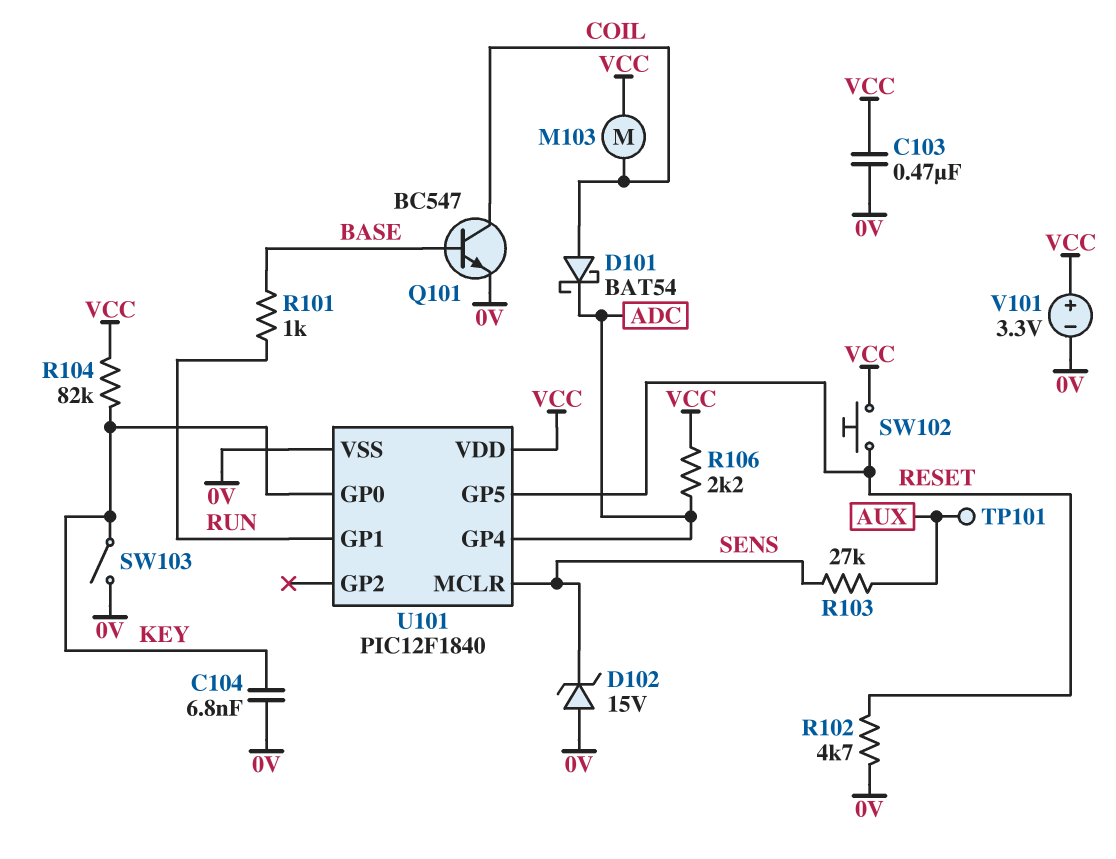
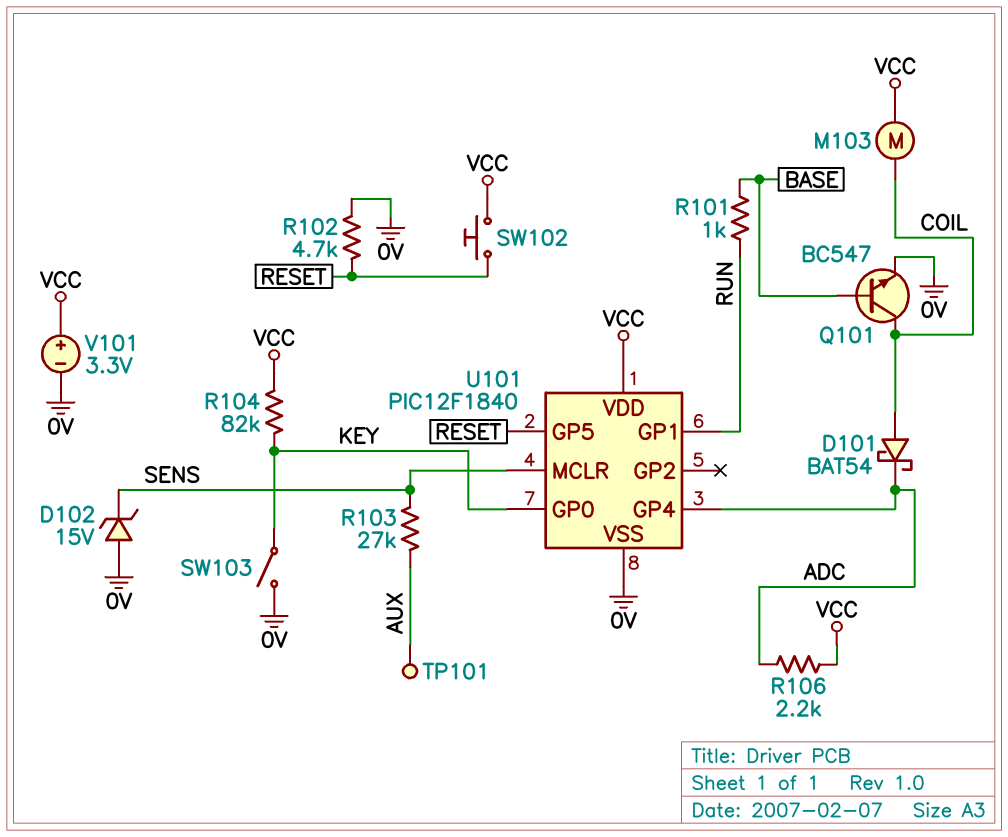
C103: 470nF (0V, VCC) -> none
C104: 6.8nF (0V, KEY) -> none

